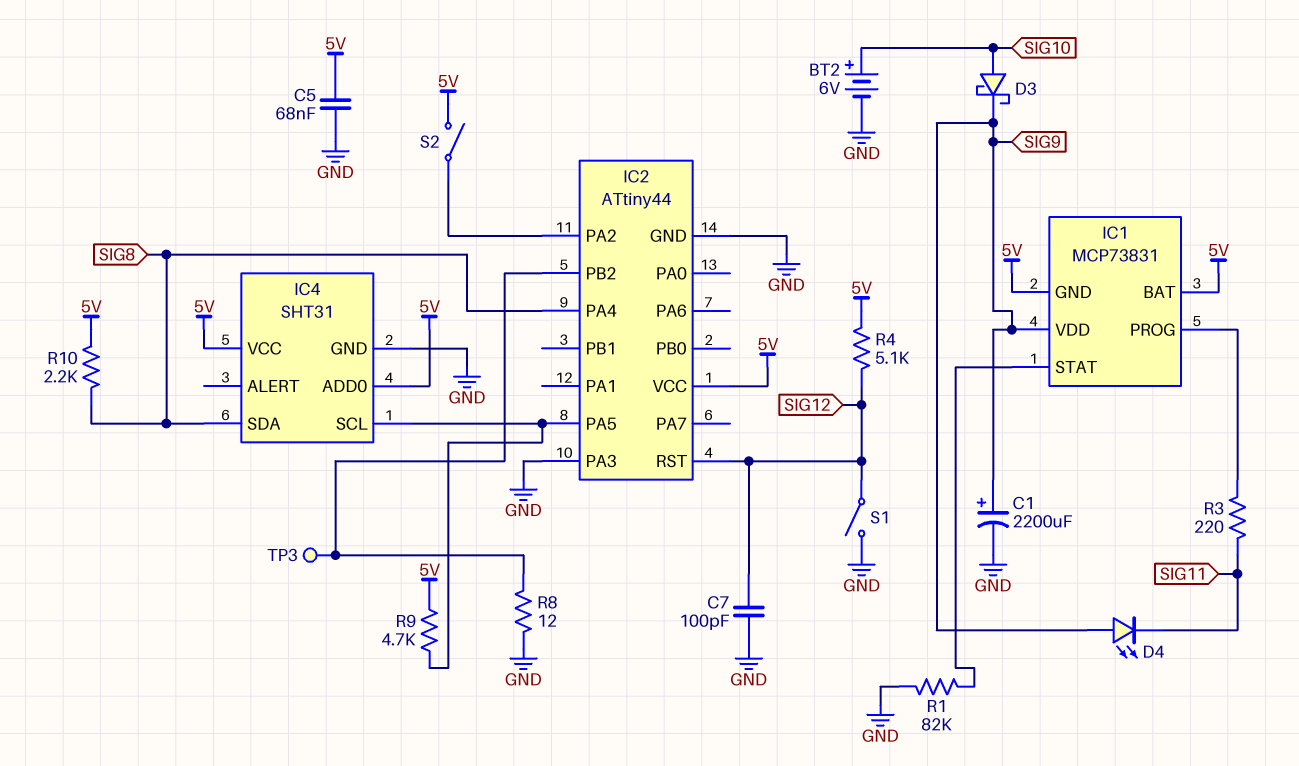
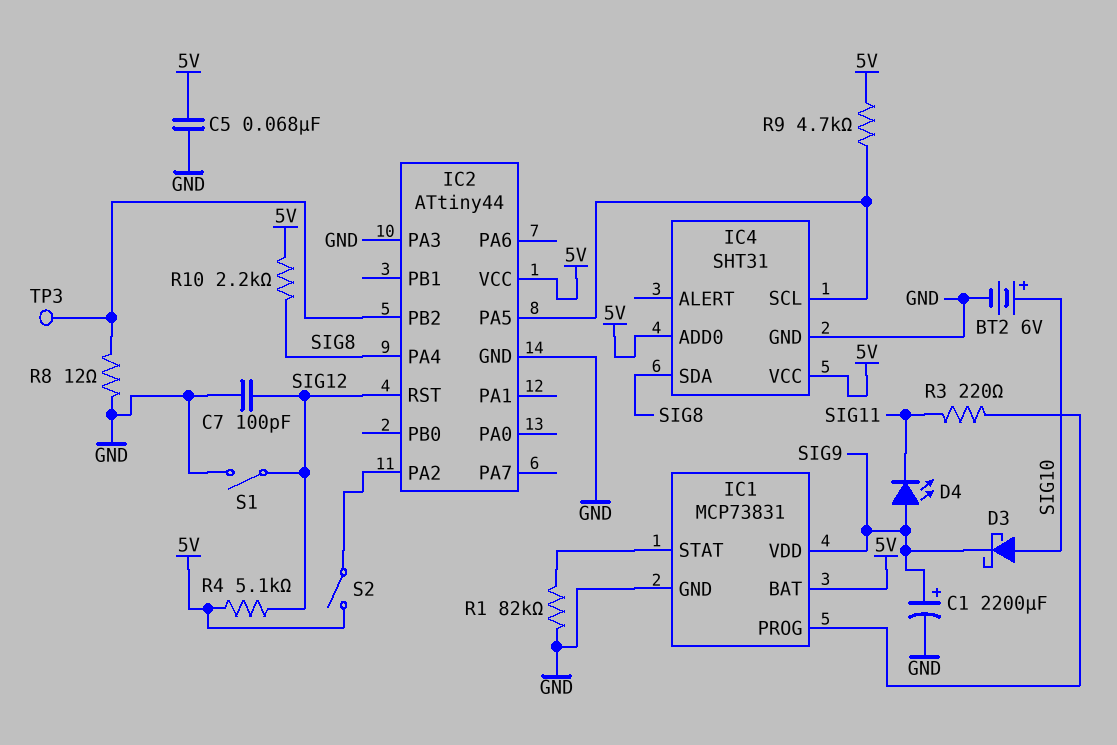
IC1 pin GND: 5V -> GND

